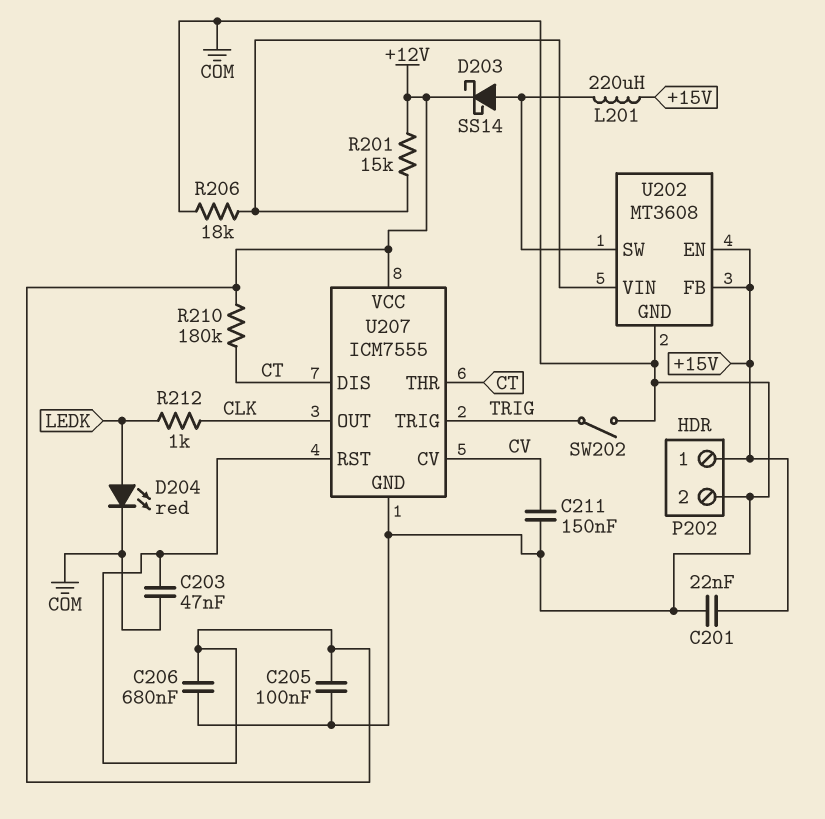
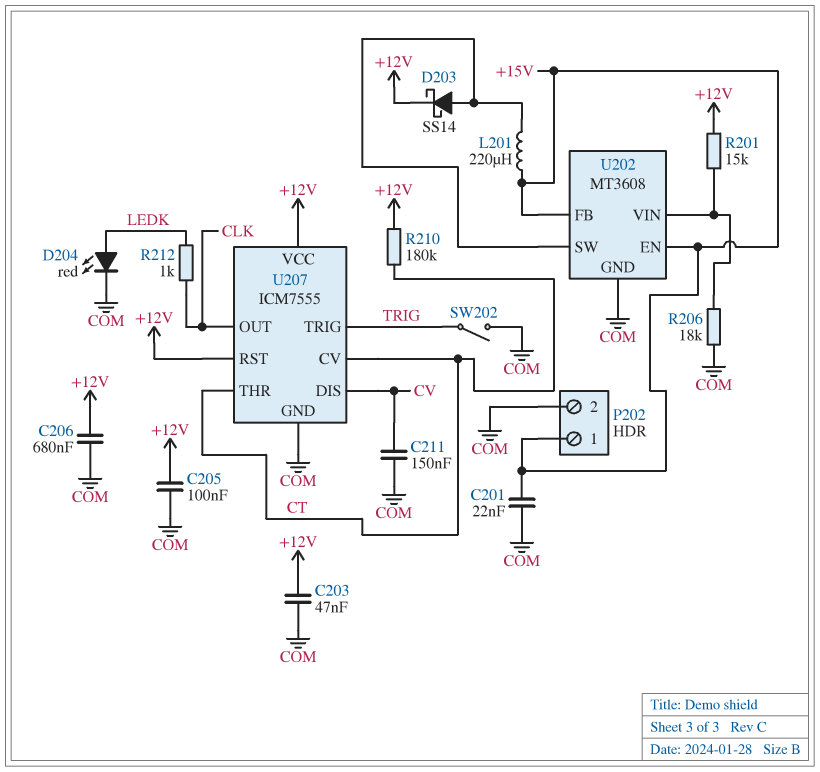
U207 pin CV: CV -> CT
U207 pin DIS: CT -> CV

